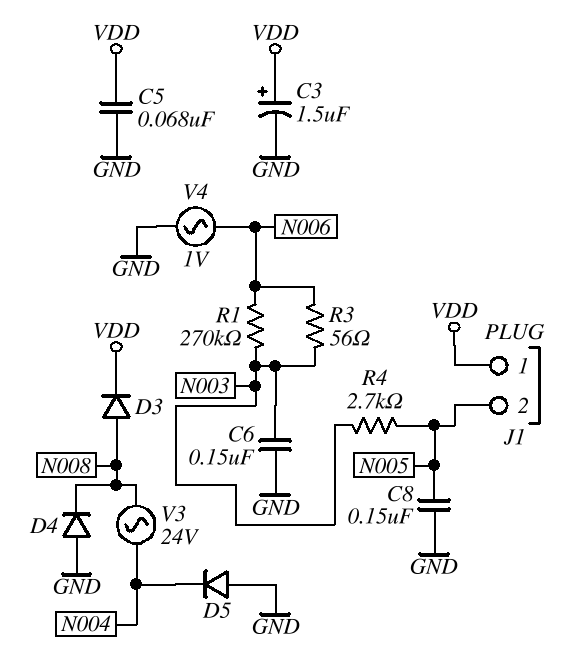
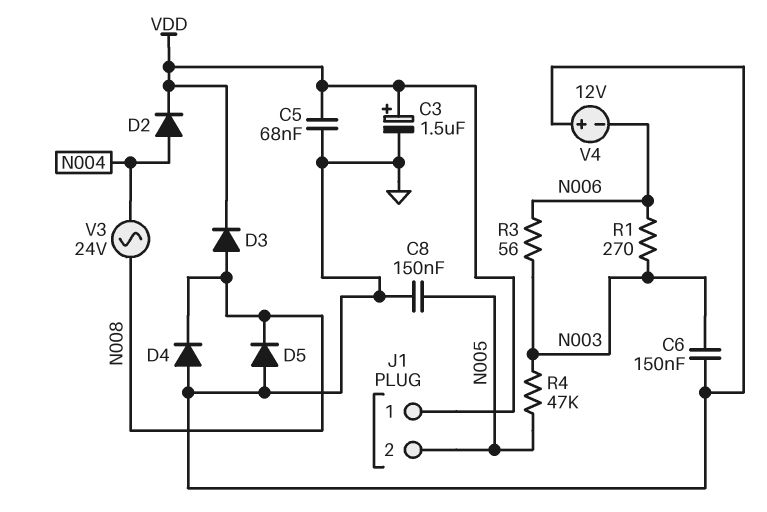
D2: none -> diode (A N004, K VDD)
D5: diode (A GND, K N004) -> diode (A GND, K N008)
R1: 270k (N003, N006) -> 270 (N003, N006)
R4: 2.7k (N003, N005) -> 47k (N003, N005)
V4: AC 1V (GND, N006) -> 12V (plus GND, minus N006)

